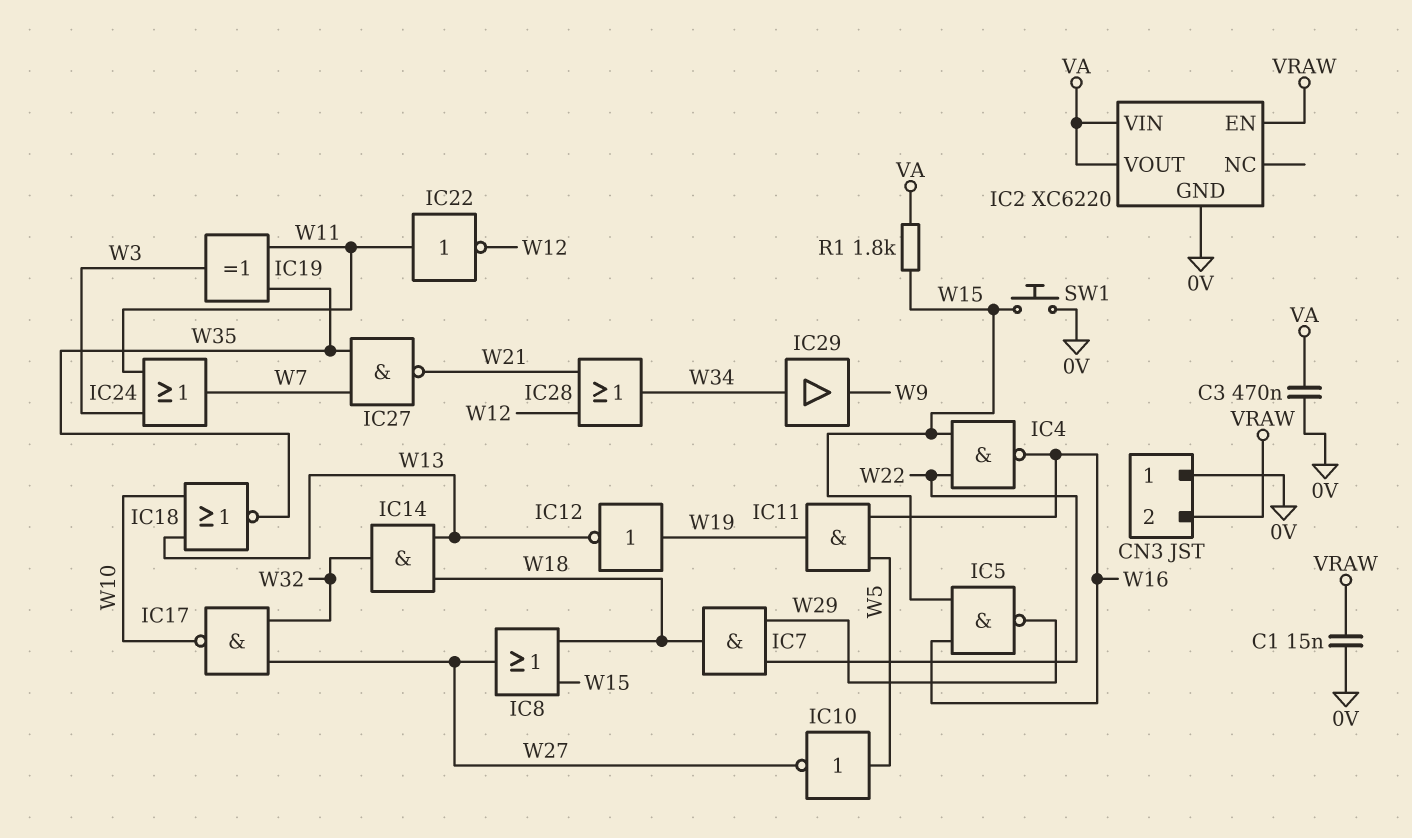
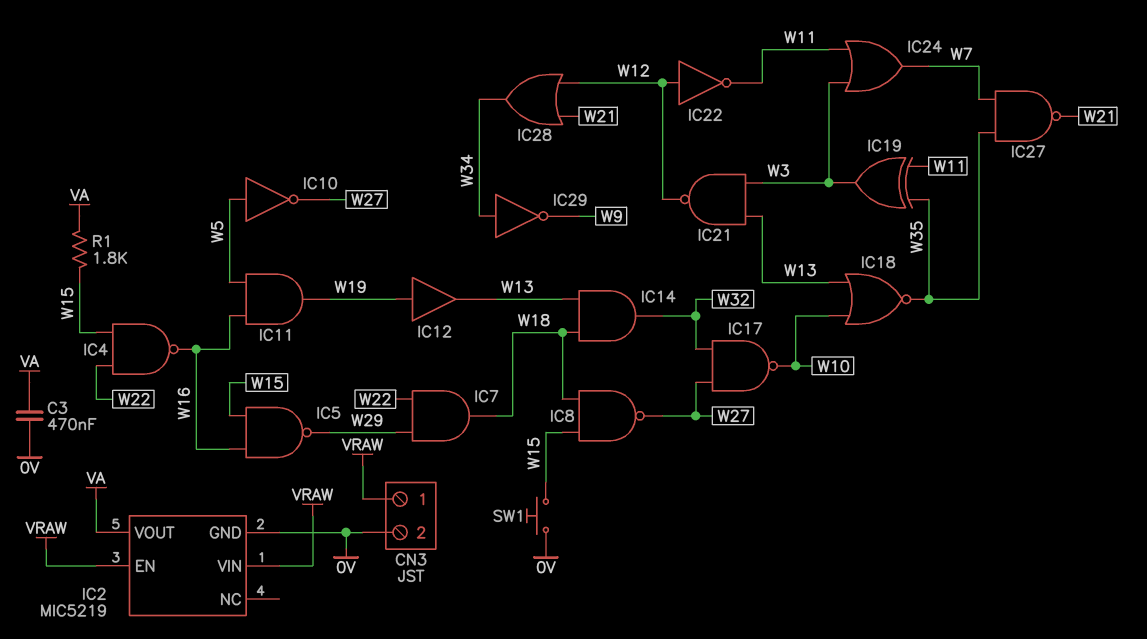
C1: 15nF (0V, VRAW) -> none
CN3 pin 1: 0V -> VRAW
CN3 pin 2: VRAW -> 0V
IC2: XC6220 -> MIC5219
IC2 pin VIN: VA -> VRAW
IC8: OR (in W15, in W18, out W27) -> NAND (in W15, in W18, out W27)
IC12: NOT (in W19, out W13) -> buffer (in W19, out W13)
IC21: none -> NAND (in W3, in W13, out W12)
IC22: NOT (in W11, out W12) -> NOT (in W12, out W11)
IC29: buffer (in W34, out W9) -> NOT (in W34, out W9)

